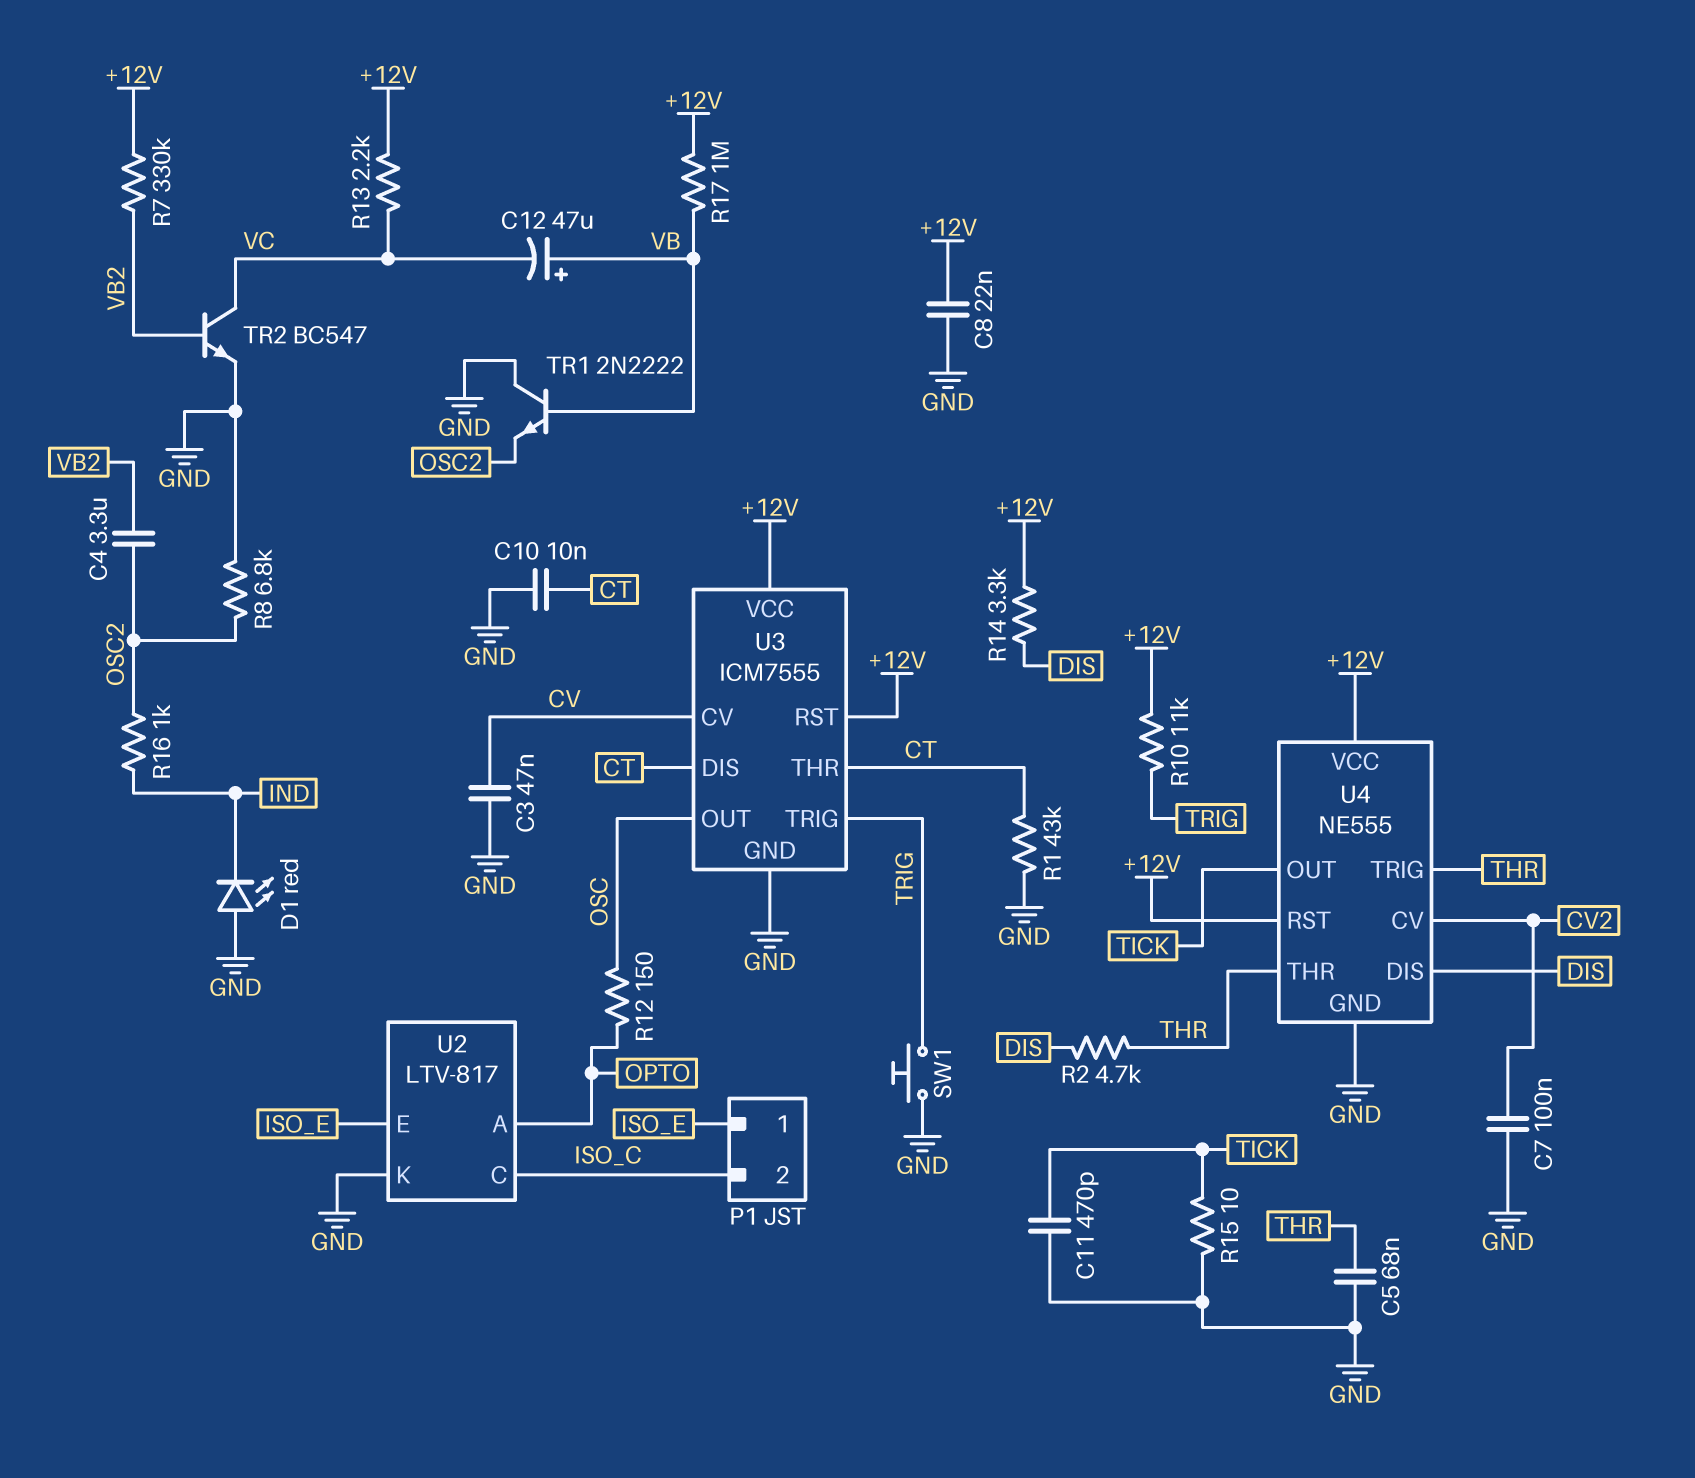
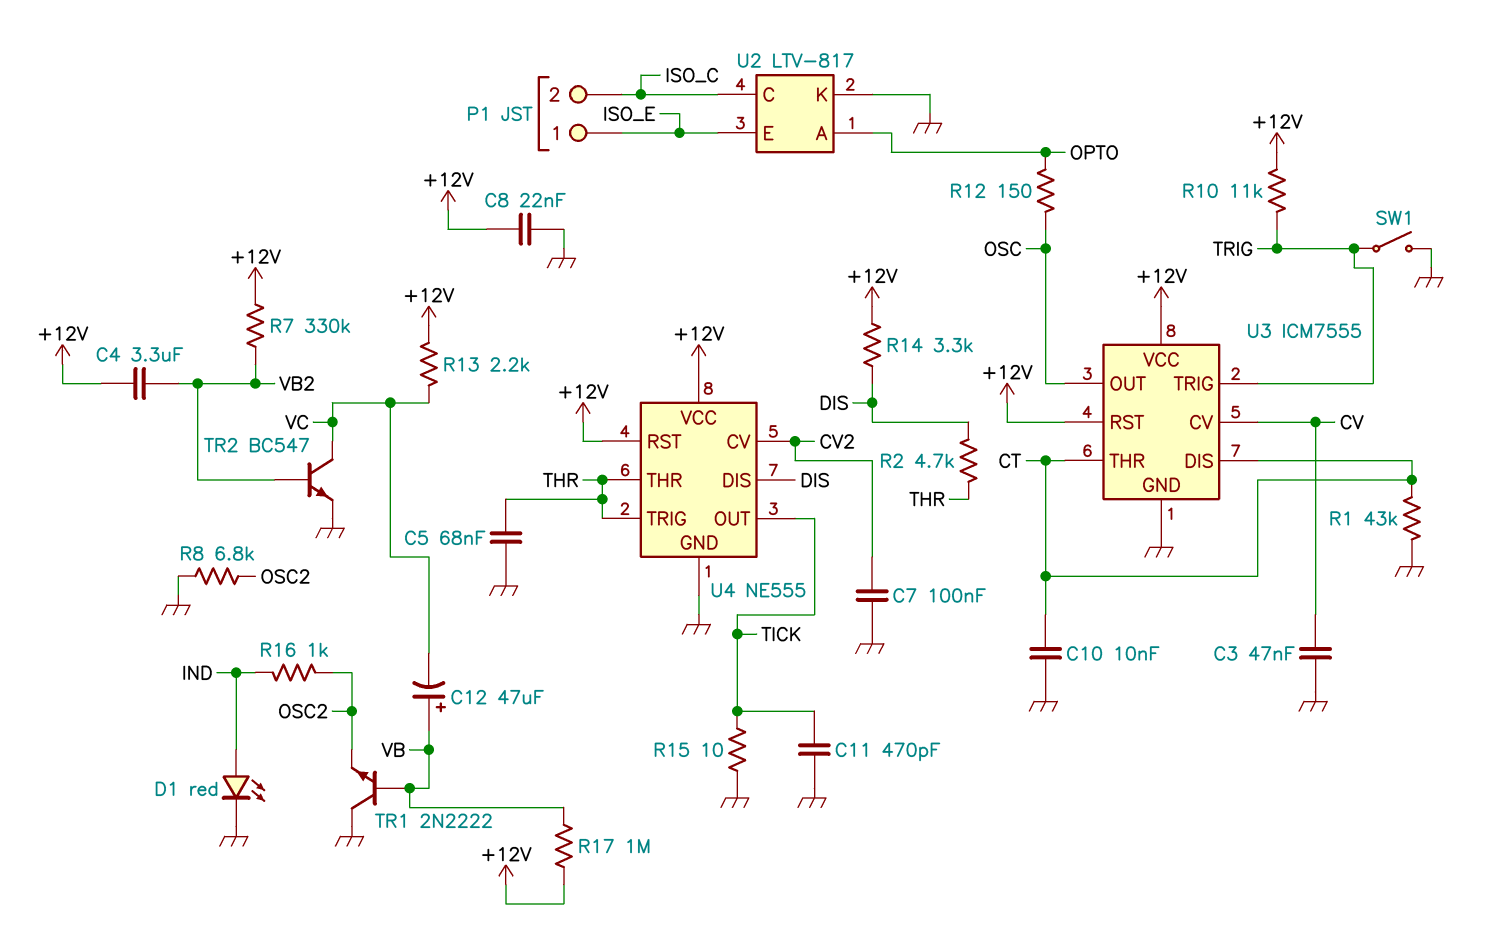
C4: 3.3uF (OSC2, VB2) -> 3.3uF (+12V, VB2)
D1: LED red (A GND, K IND) -> LED red (A IND, K GND)
SW1: button (GND, TRIG) -> switch (GND, TRIG)

